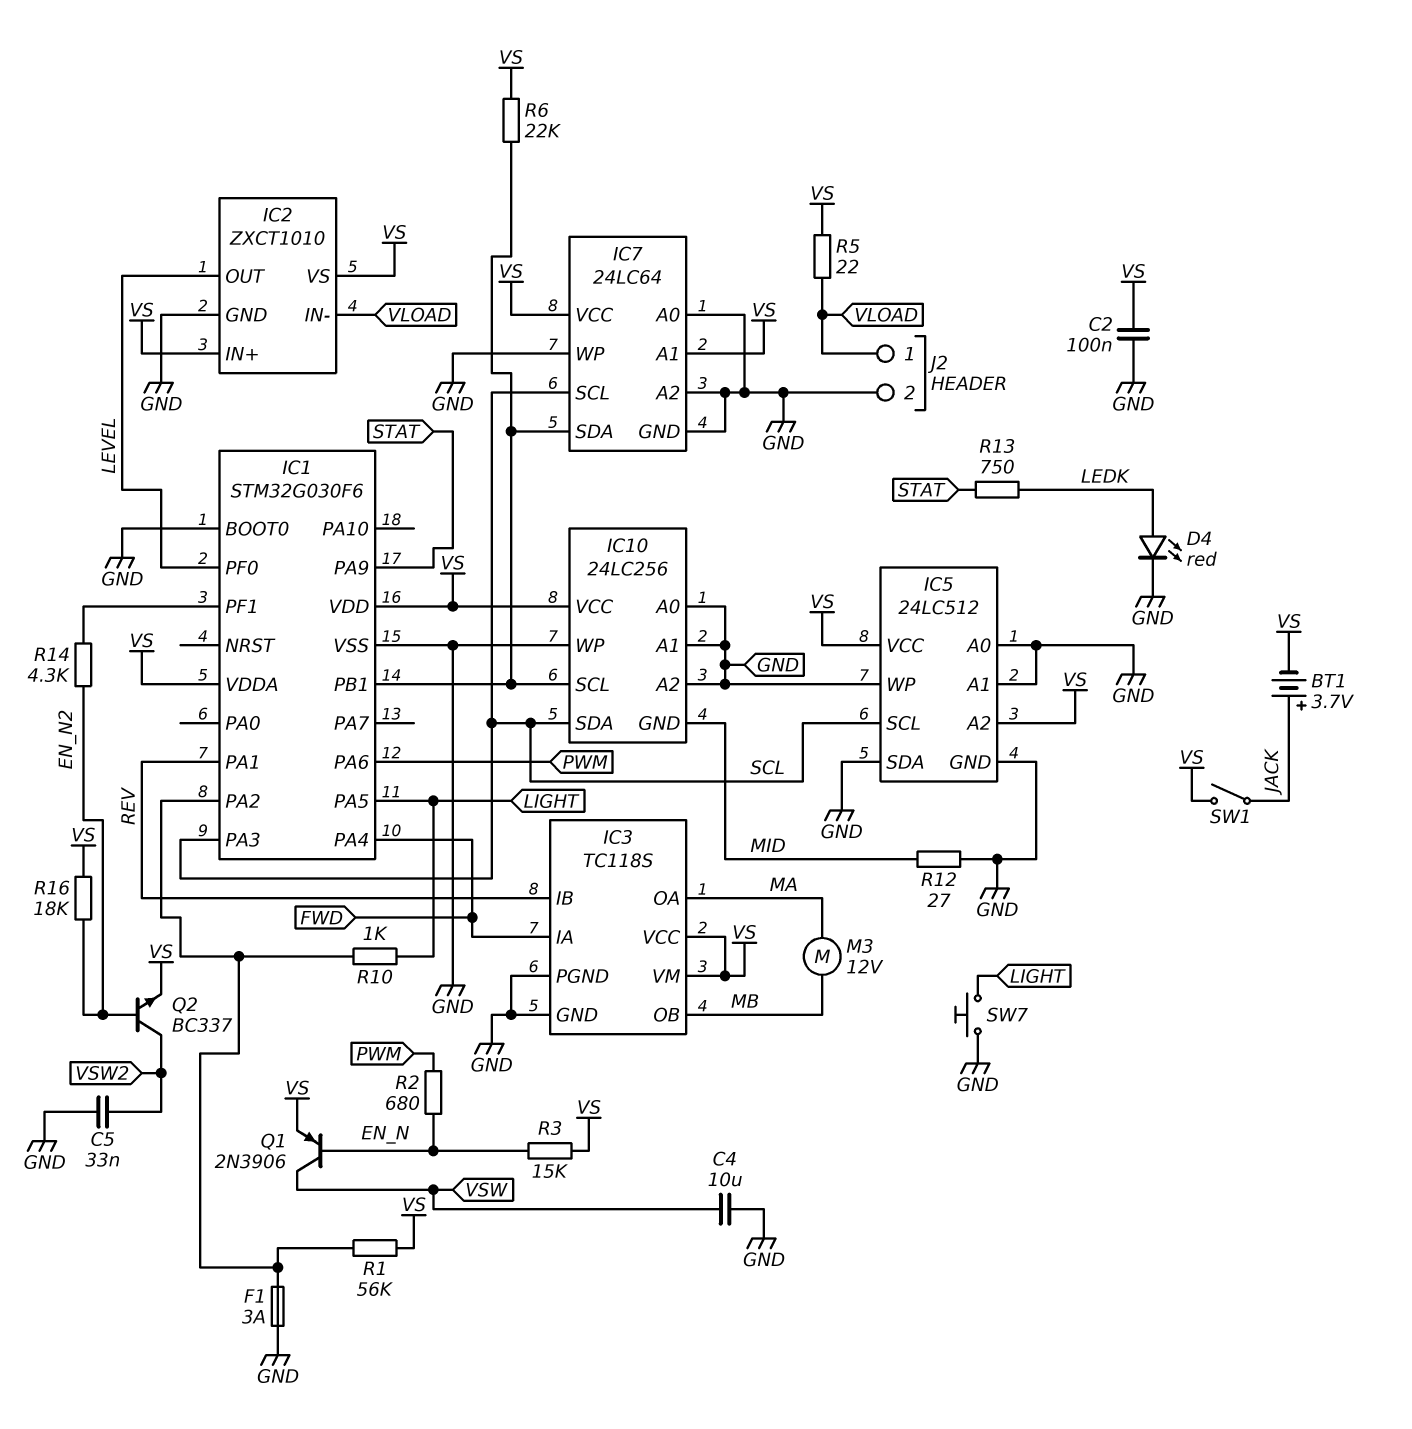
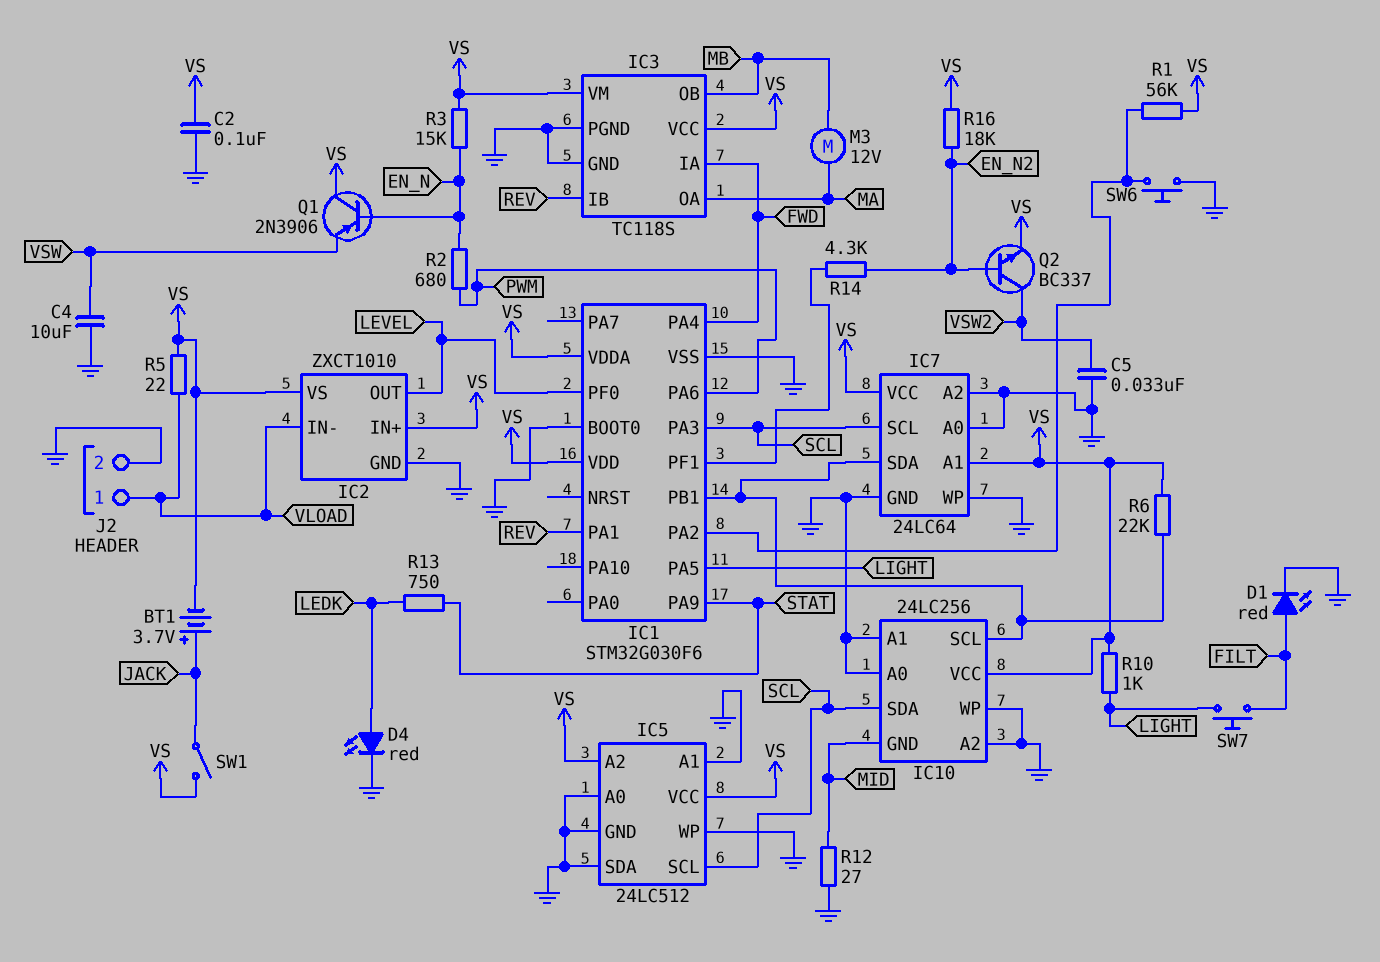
D1: none -> LED red (A FILT, K GND)
F1: 3A (GND, IC1/PA2) -> none
Q1: PNP 2N3906 (B EN_N, C VSW, E VS) -> PNP 2N3906 (B EN_N, C VS, E VSW)
R10: 1k (IC1/PA2, LIGHT) -> 1k (LIGHT, VS)
SW6: none -> button (GND, IC1/PA2)
SW7: button (GND, LIGHT) -> button (FILT, LIGHT)

